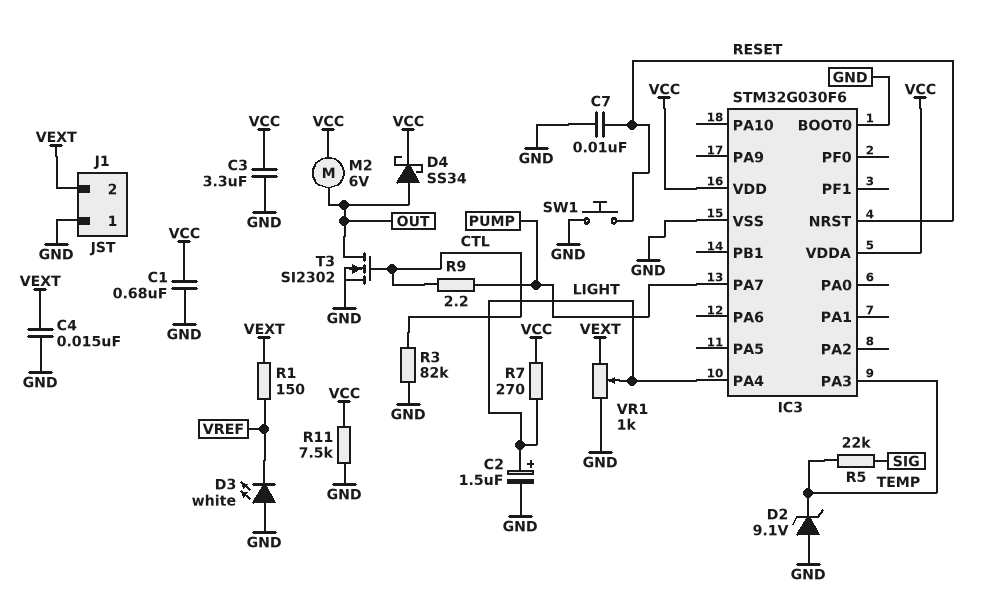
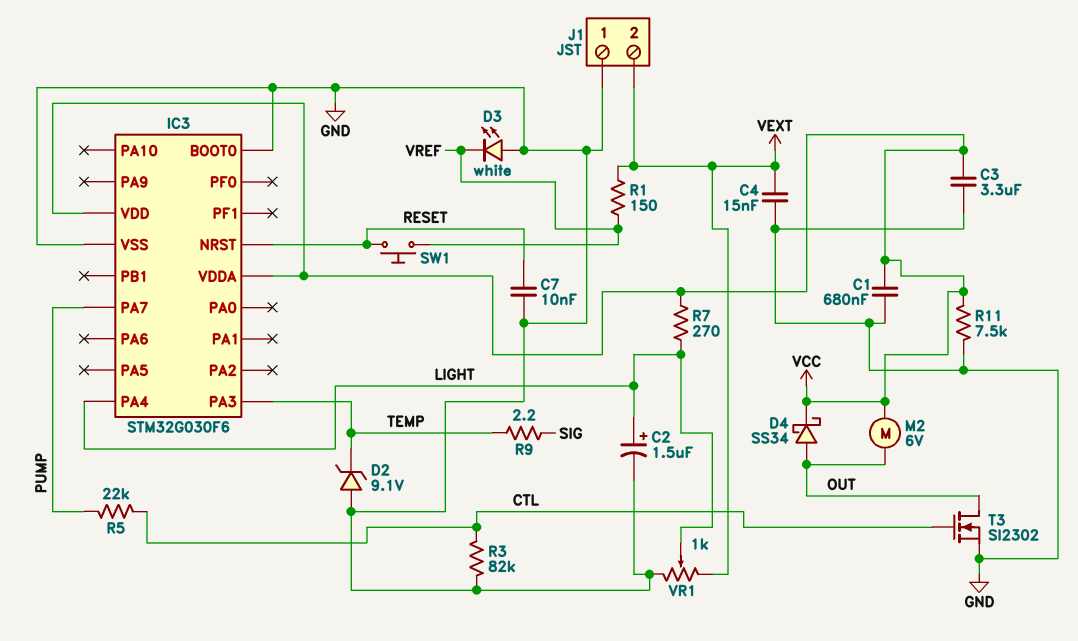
R5: 22k (SIG, TEMP) -> 22k (CTL, PUMP)
R9: 2.2 (CTL, PUMP) -> 2.2 (SIG, TEMP)
SW1: button (GND, RESET) -> button (RESET, VREF)

